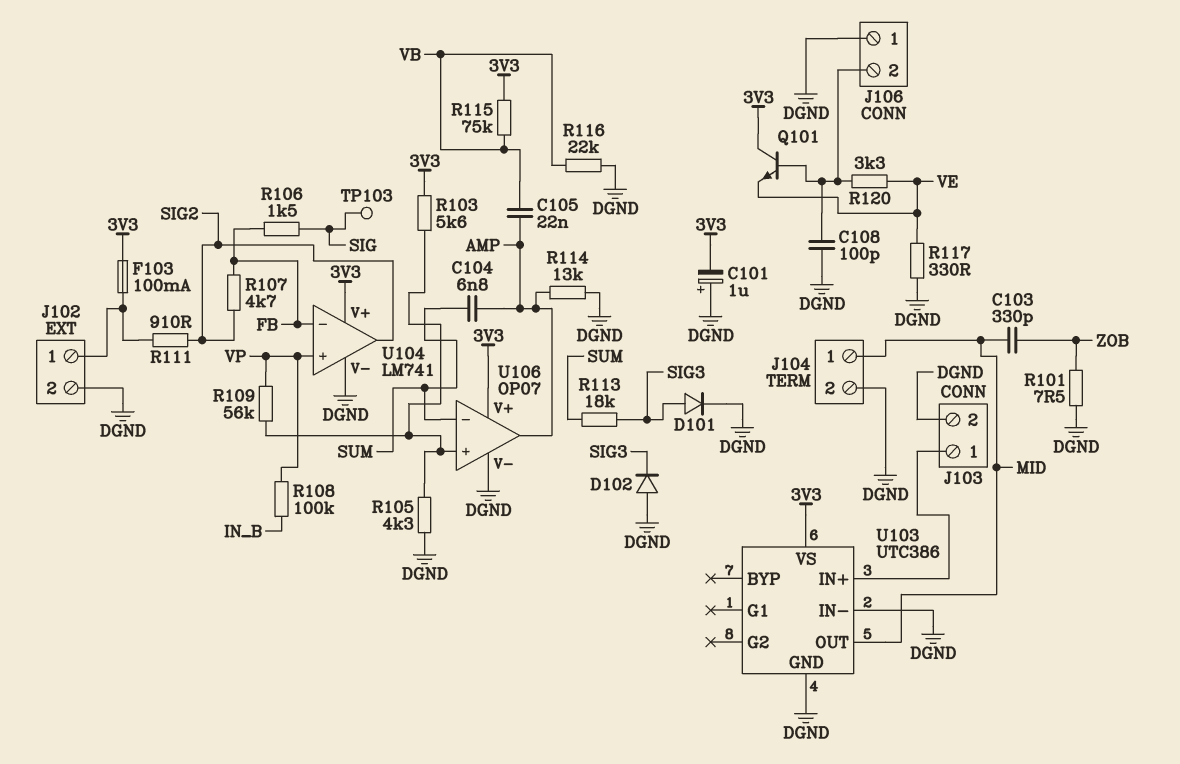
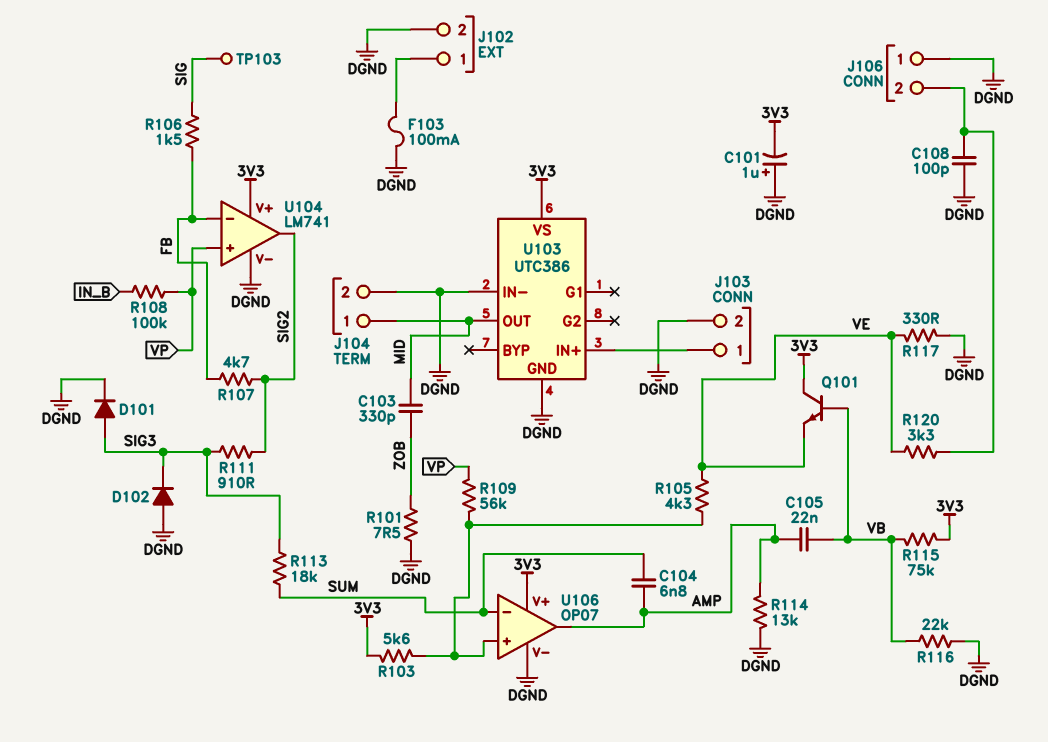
F103: 100mA (3V3, J102/1) -> 100mA (DGND, J102/1)
Q101: NPN (B J106/2, C 3V3, E VE) -> NPN (B VB, C 3V3, E VE)
R105: 4.3k (DGND, U106/in+) -> 4.3k (U106/in+, VE)
R111: 910 (J102/1, SIG2) -> 910 (SIG2, SIG3)

